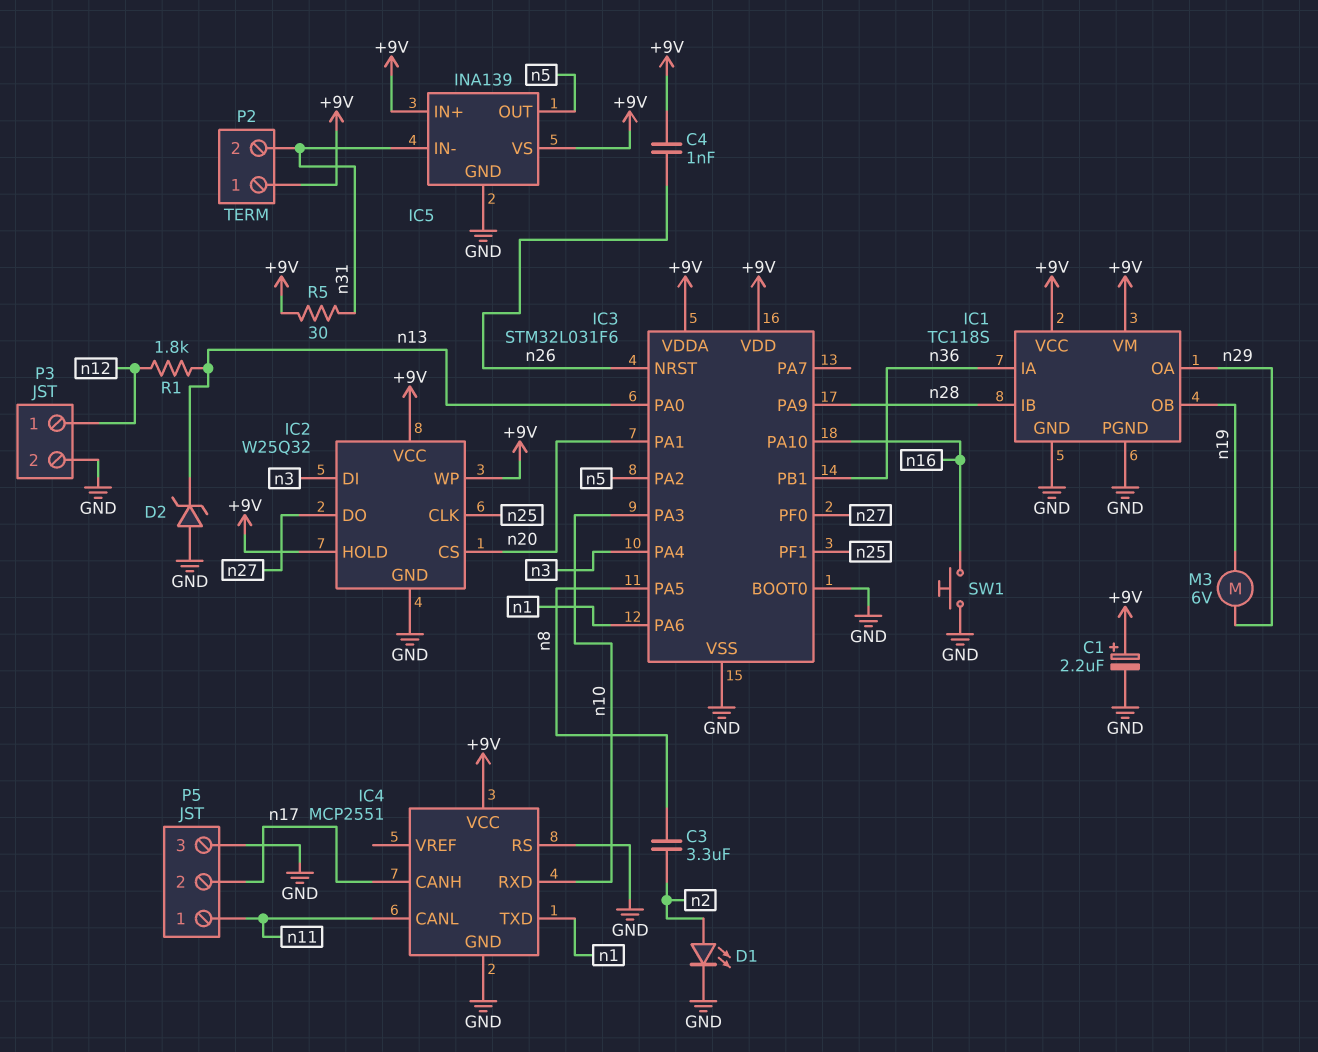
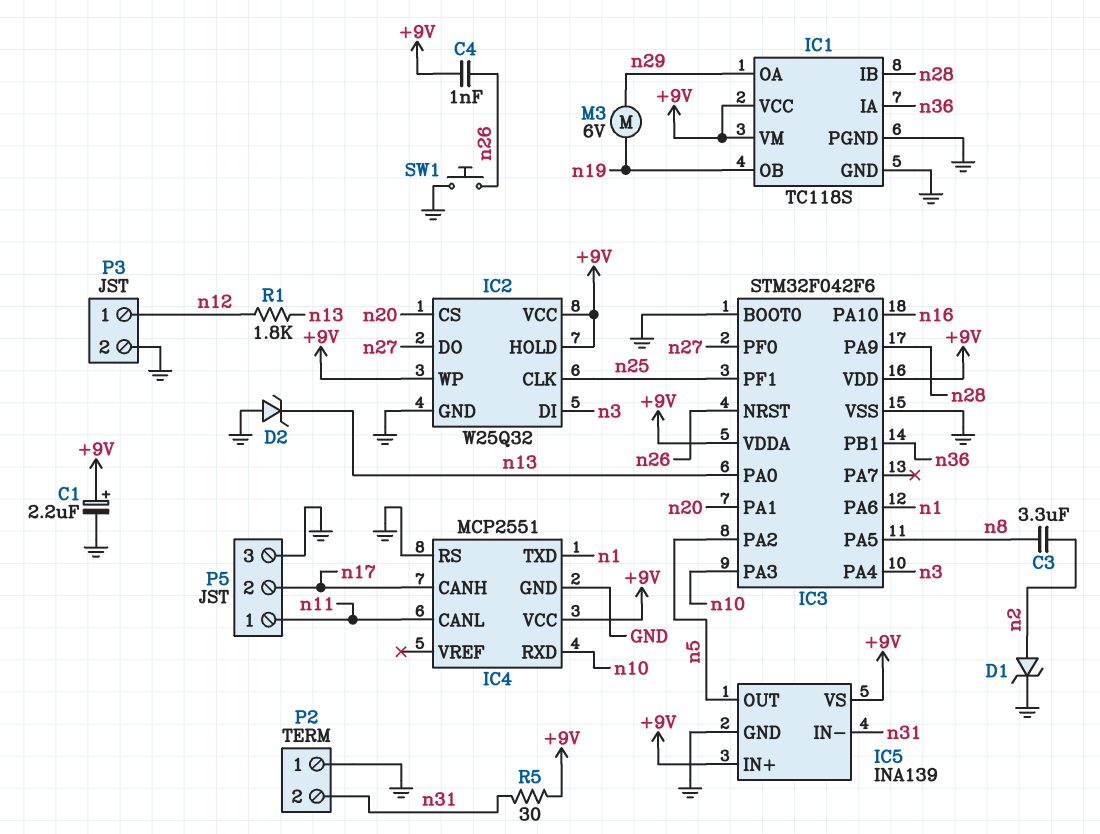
D1: LED (A n2, K GND) -> zener (A n2, K GND)
IC3: STM32L031F6 -> STM32F042F6
P2 pin 1: +9V -> GND
SW1: button (GND, n16) -> button (GND, n26)

